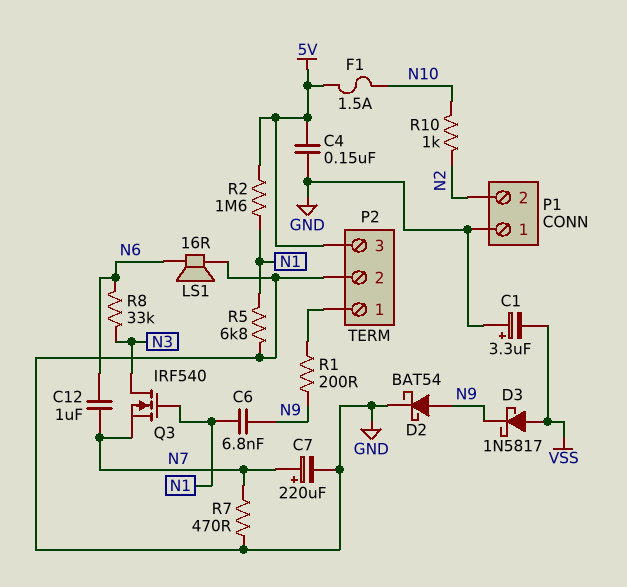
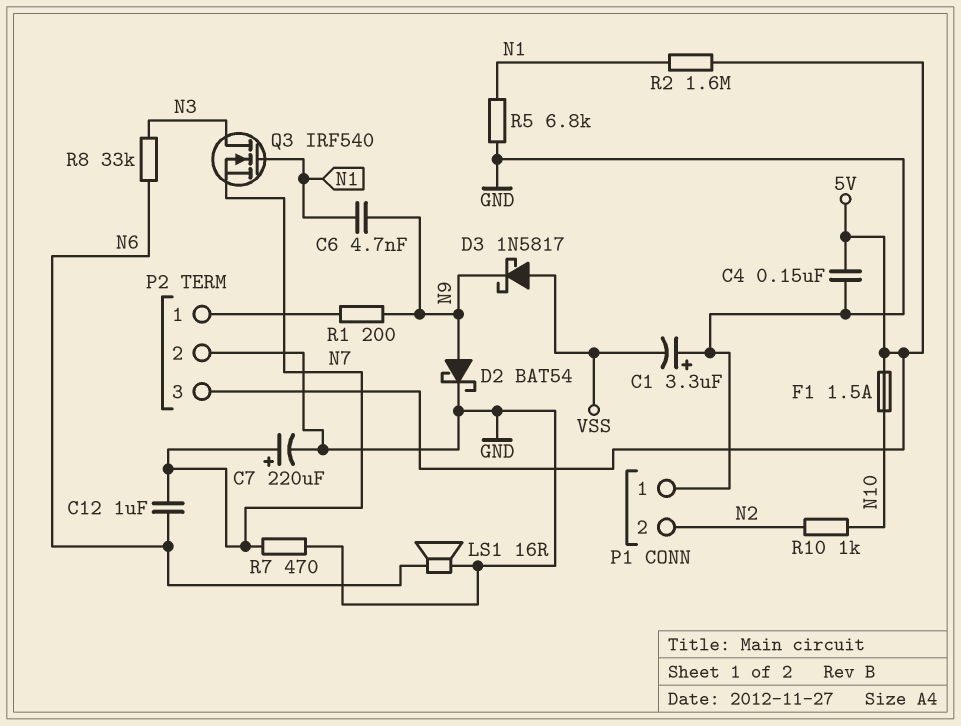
C6: 6.8nF (N1, N9) -> 4.7nF (N1, N9)

